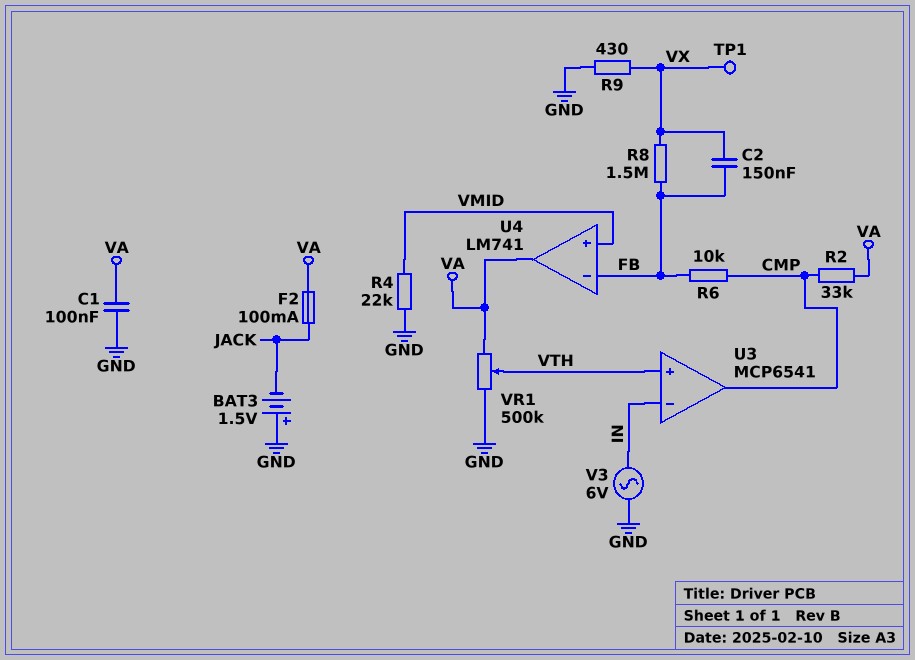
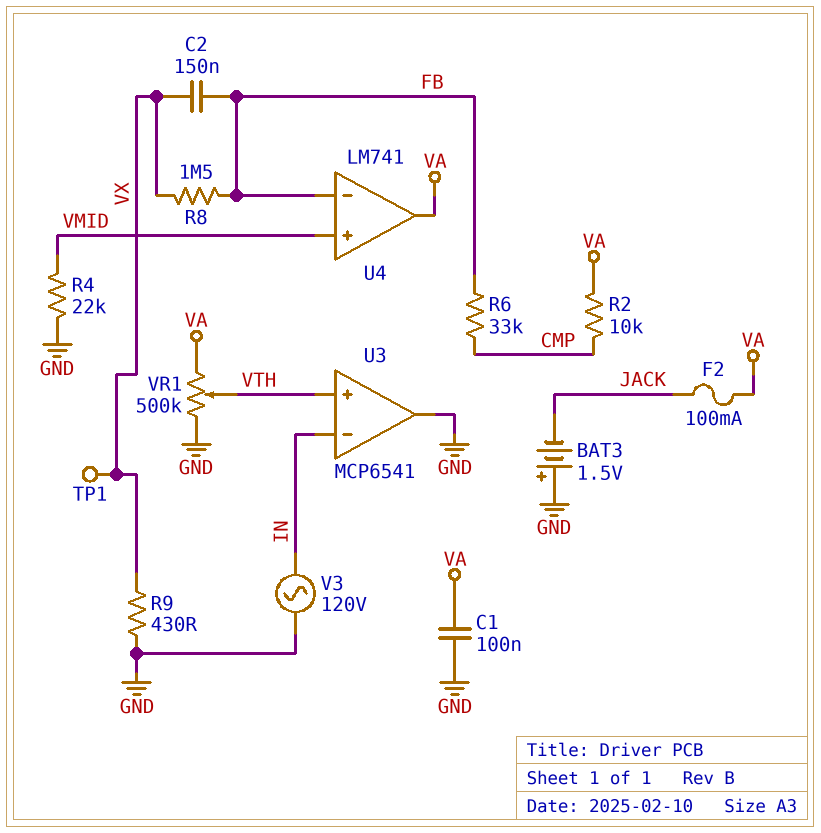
R2: 33k (CMP, VA) -> 10k (CMP, VA)
R6: 10k (CMP, FB) -> 33k (CMP, FB)
U3 pin out: CMP -> GND
V3: AC 6V (GND, IN) -> AC 120V (GND, IN)

